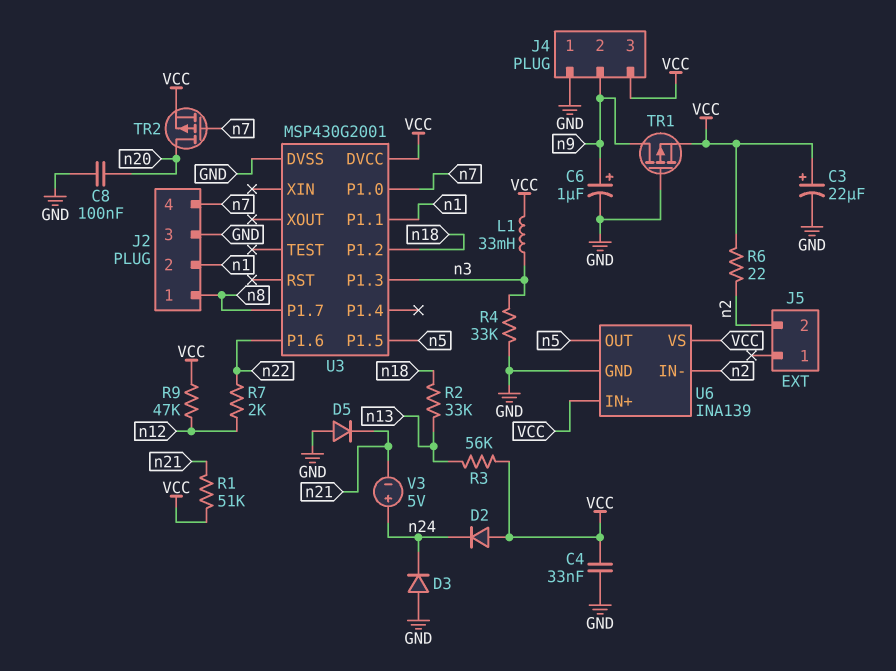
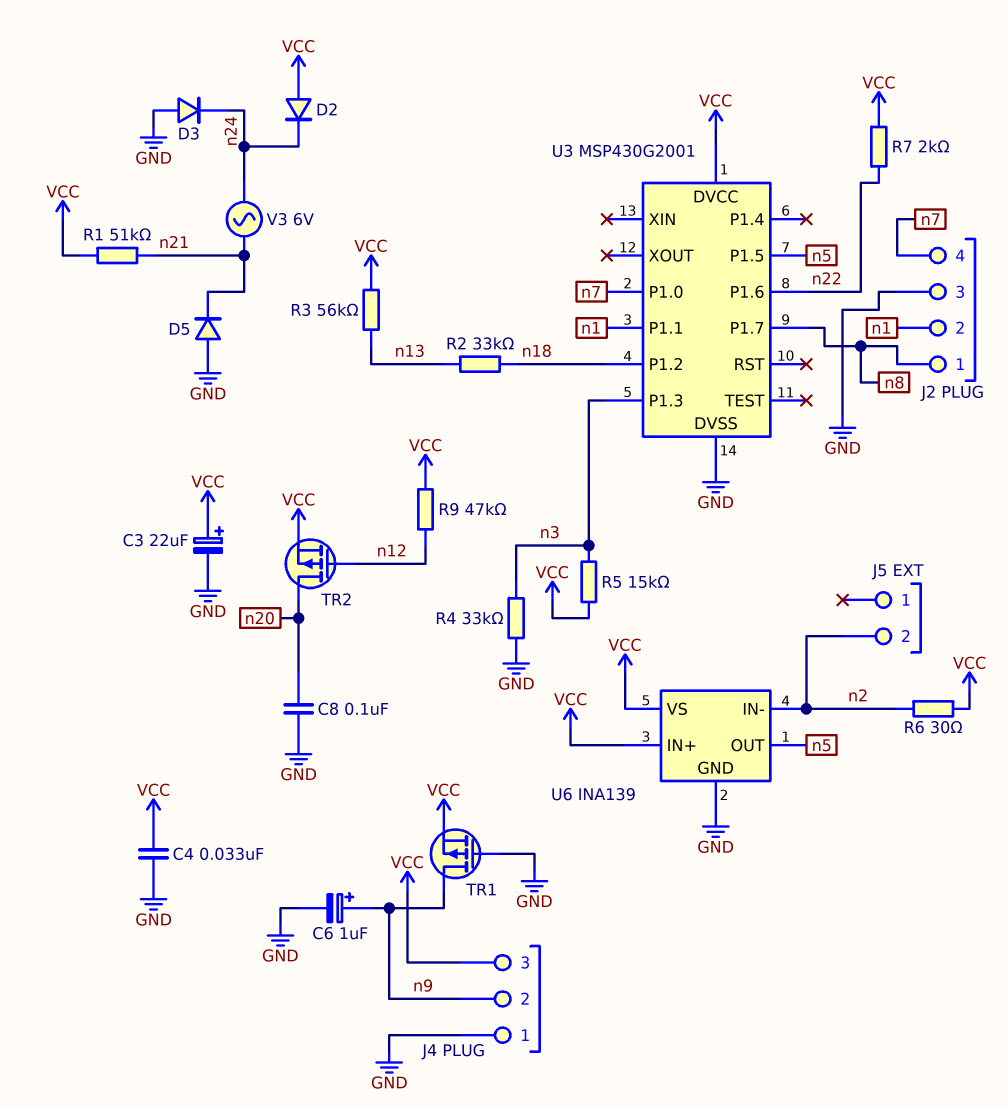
L1: 33mH (VCC, n3) -> none
R5: none -> 15k (VCC, n3)
R6: 22 (VCC, n2) -> 30 (VCC, n2)
R7: 2k (n12, n22) -> 2k (VCC, n22)
TR2: PMOS (G n7, D n20, S VCC) -> PMOS (G n12, D n20, S VCC)
V3: 5V (plus n24, minus n21) -> AC 6V (n21, n24)

